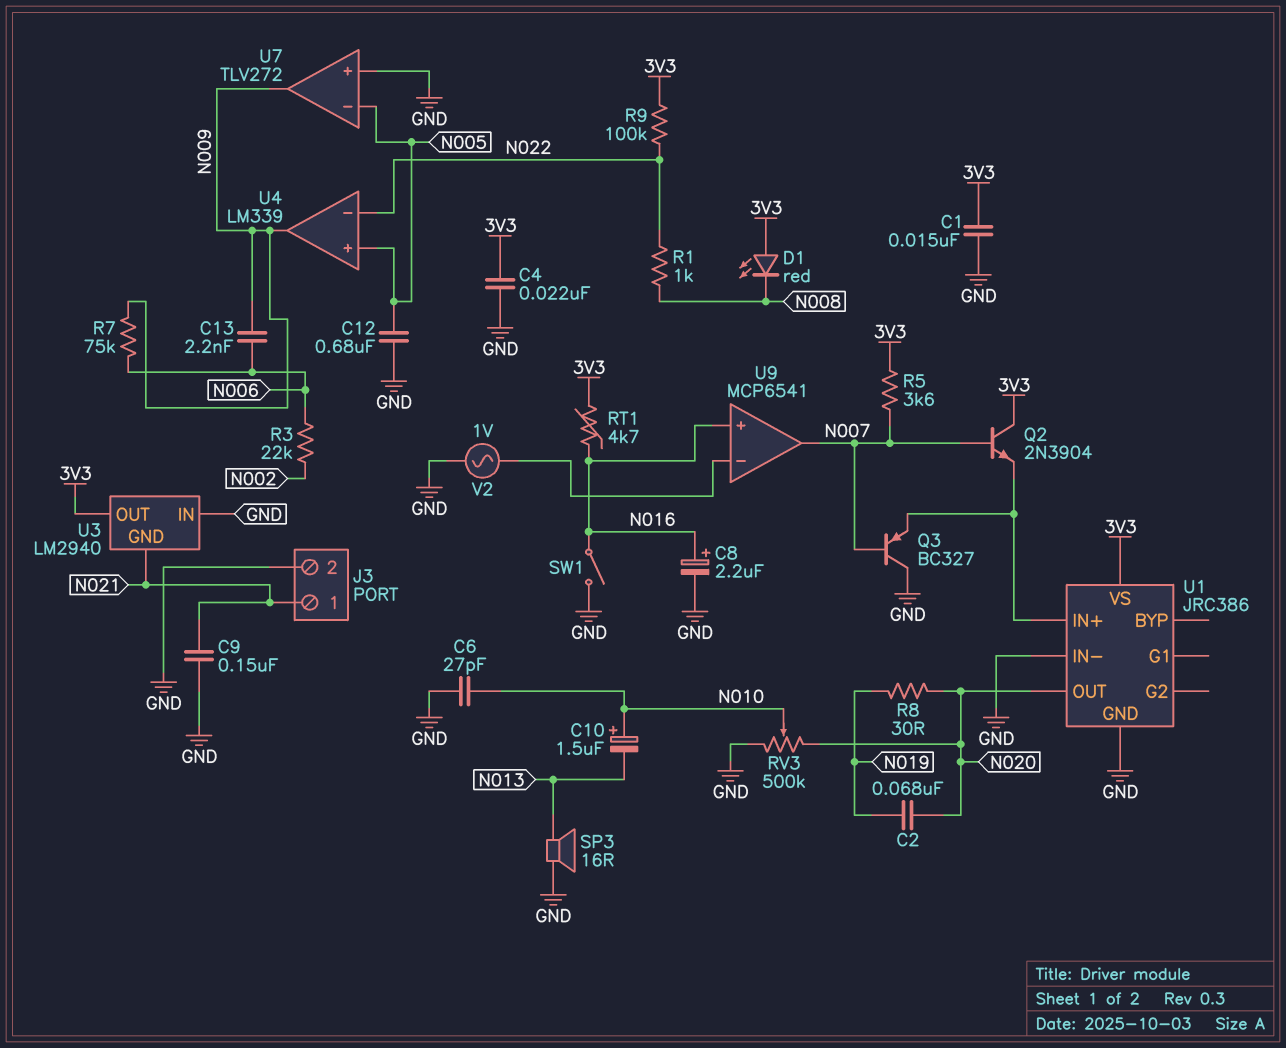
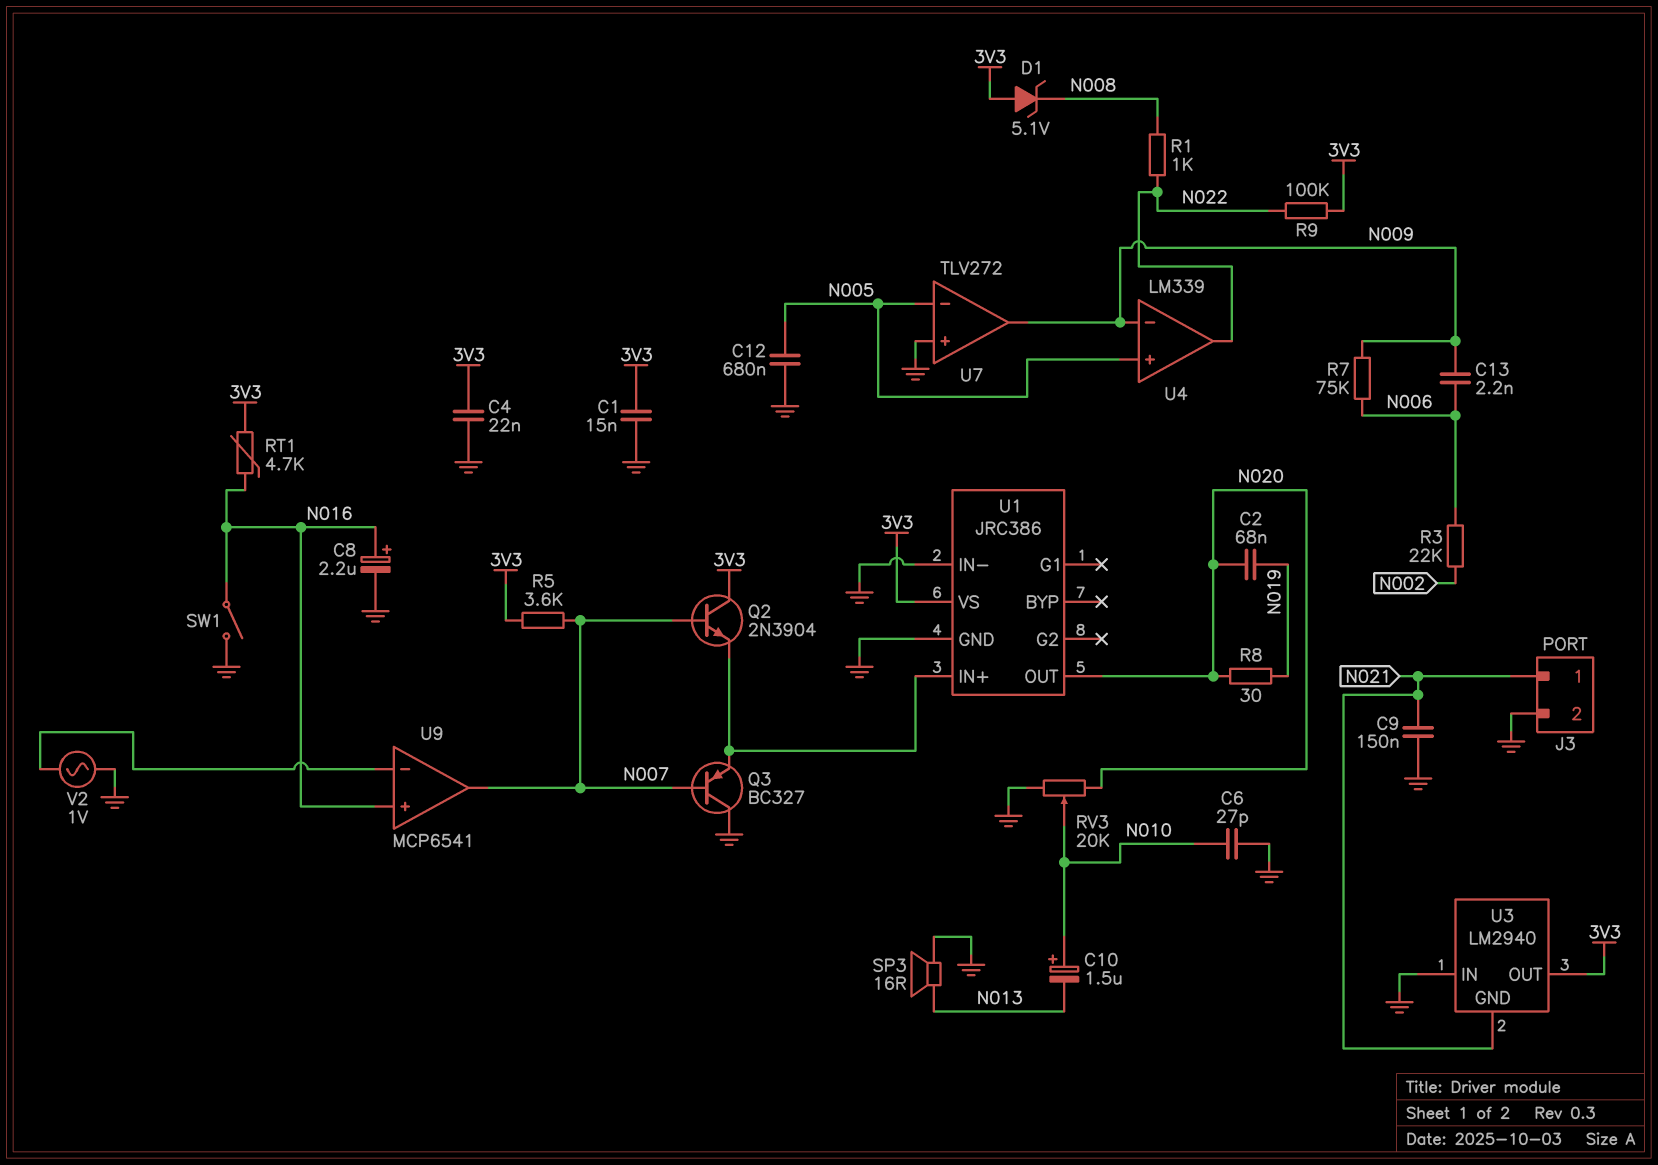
D1: LED red (A 3V3, K N008) -> zener 5.1V (A 3V3, K N008)
RV3: 500k (GND, N020, wiper N010) -> 20k (GND, N020, wiper N010)
U4 pin in-: N022 -> N009
U4 pin out: N009 -> N022

